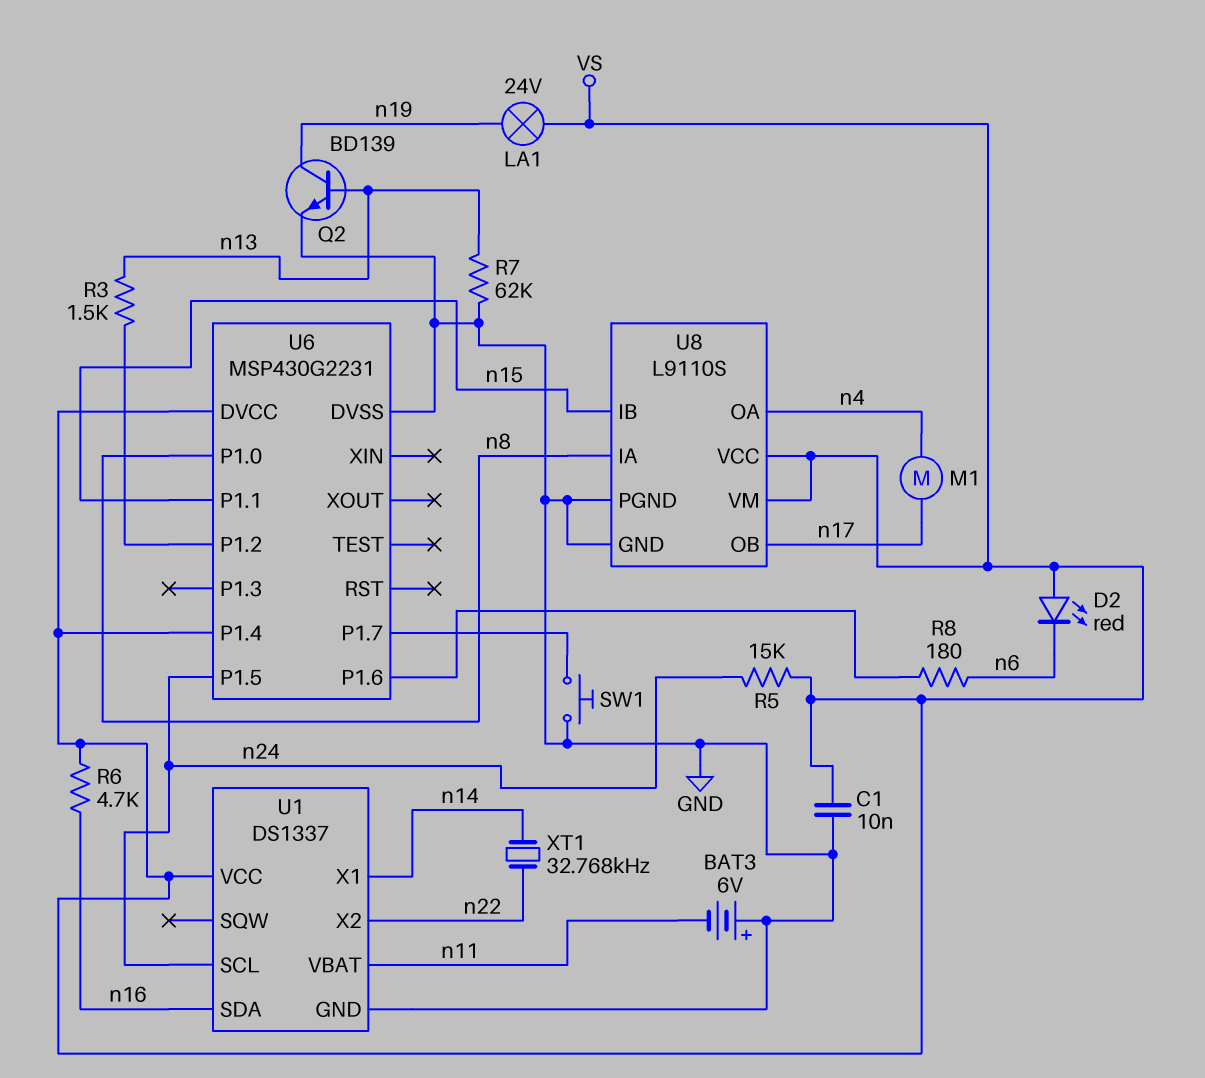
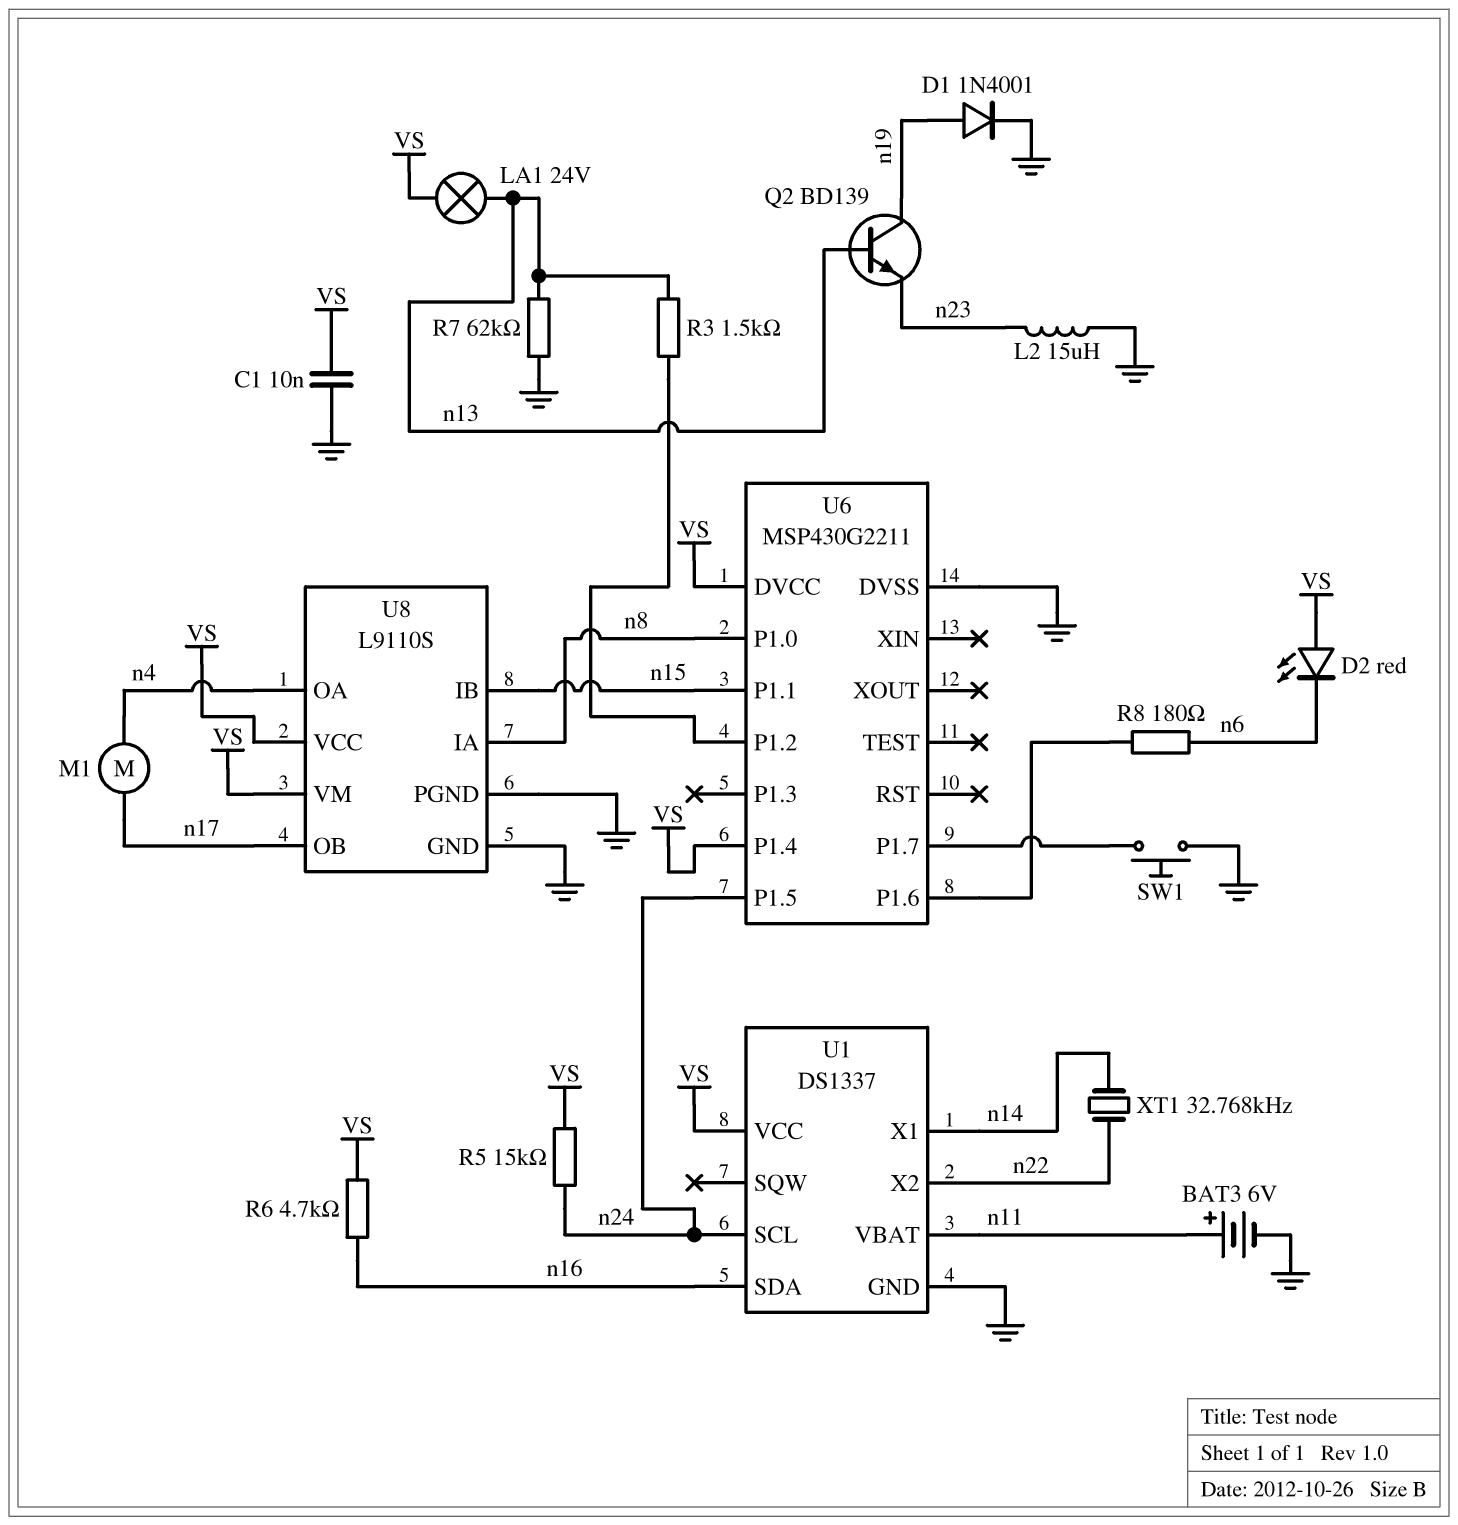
BAT3: 6V (plus GND, minus n11) -> 6V (plus n11, minus GND)
D1: none -> diode 1N4001 (A n19, K GND)
L2: none -> 15uH (GND, n23)
LA1: lamp 24V (VS, n19) -> lamp 24V (VS, n13)
Q2: NPN BD139 (B n13, C n19, E GND) -> NPN BD139 (B n13, C n19, E n23)
U6: MSP430G2231 -> MSP430G2211

